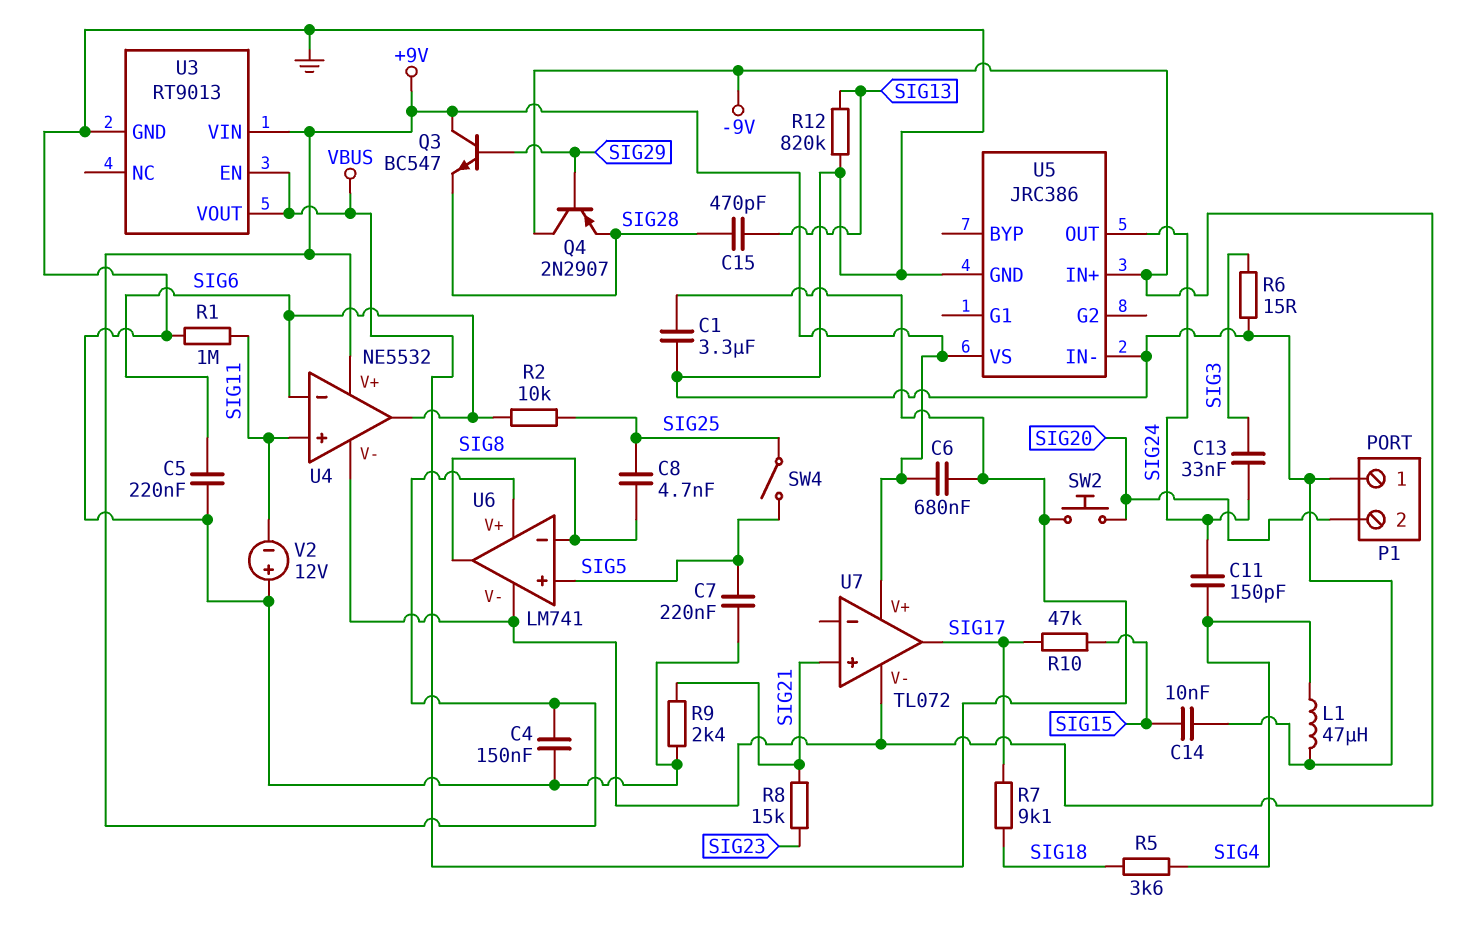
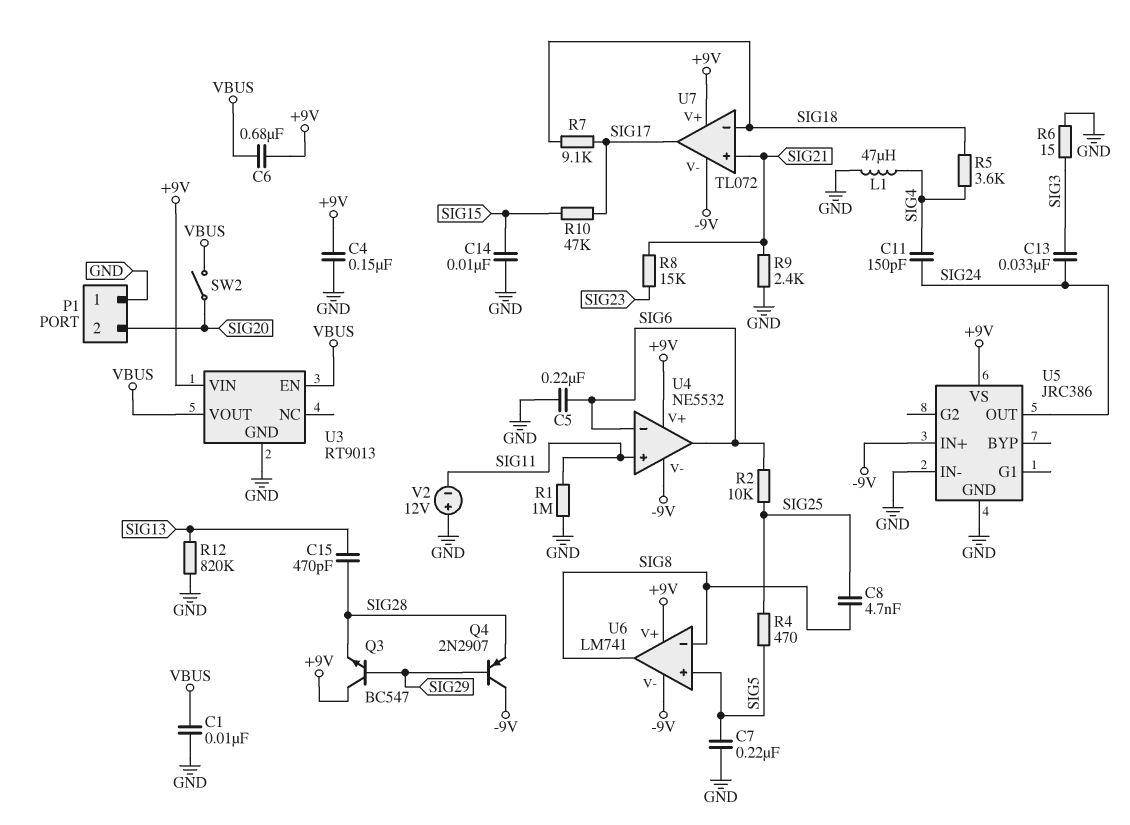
C1: 3.3uF (GND, VBUS) -> 10nF (GND, VBUS)
R4: none -> 470 (SIG5, SIG25)
SW2: button (SIG20, VBUS) -> switch (SIG20, VBUS)
SW4: switch (SIG5, SIG25) -> none
U7 pin in-: none -> SIG18

